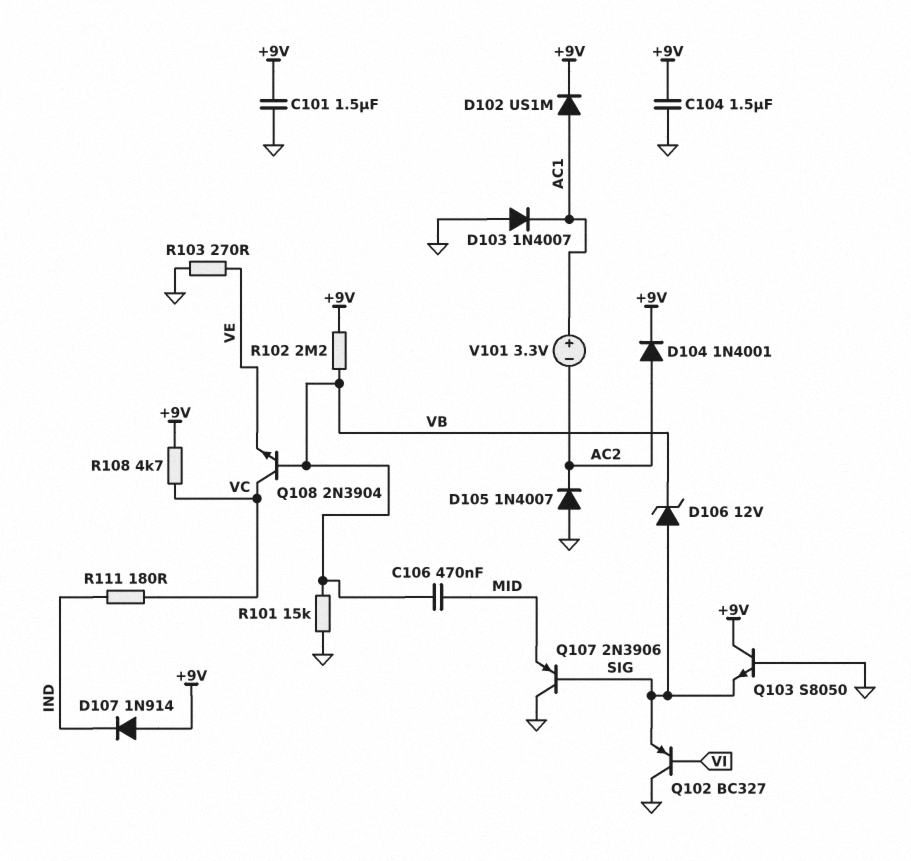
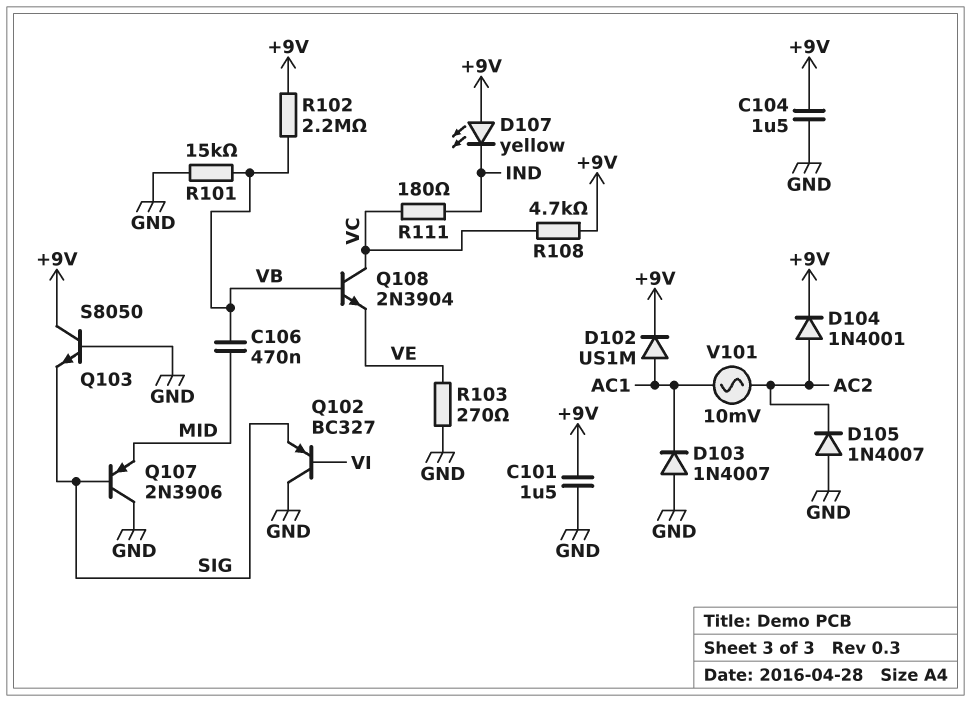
D106: zener 12V (A SIG, K VB) -> none
D107: diode 1N914 (A +9V, K IND) -> LED yellow (A +9V, K IND)
V101: 3.3V (plus AC1, minus AC2) -> AC 10mV (AC1, AC2)

